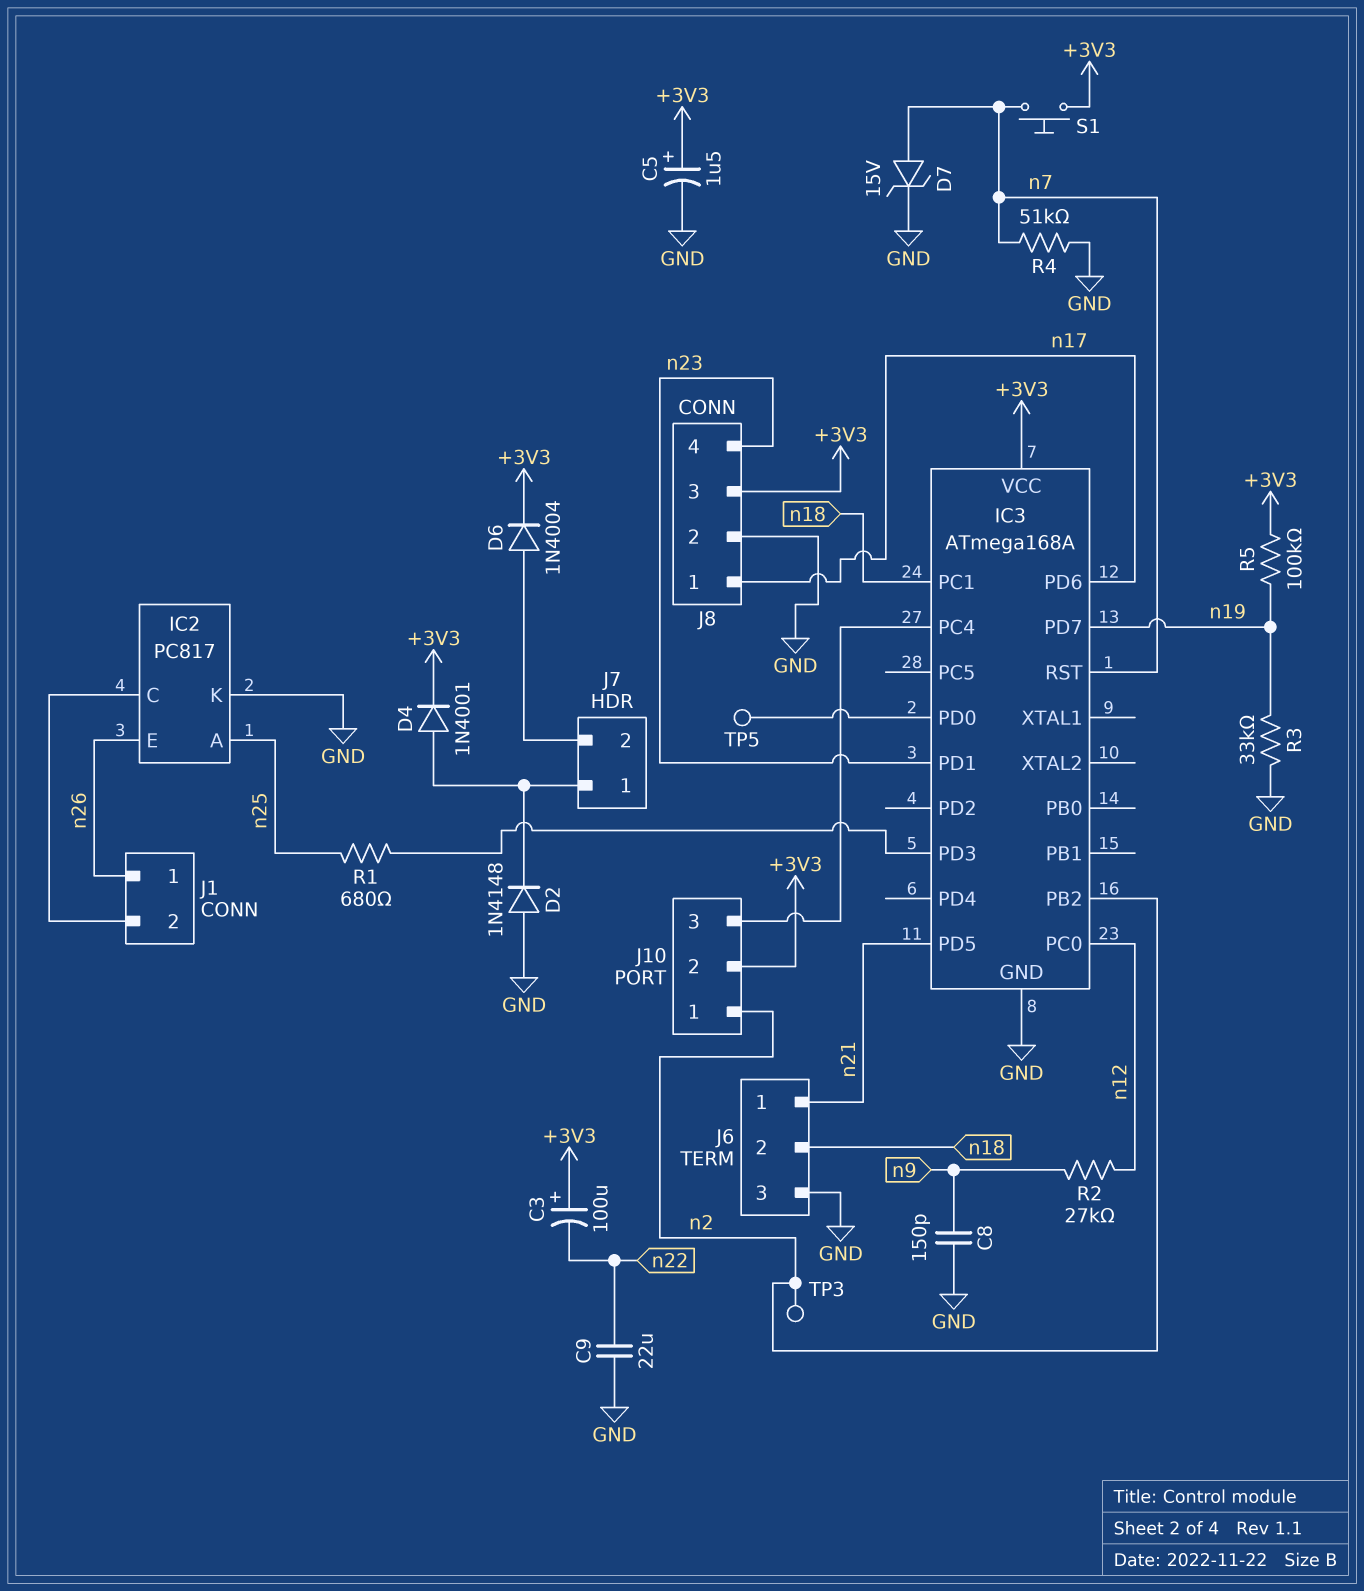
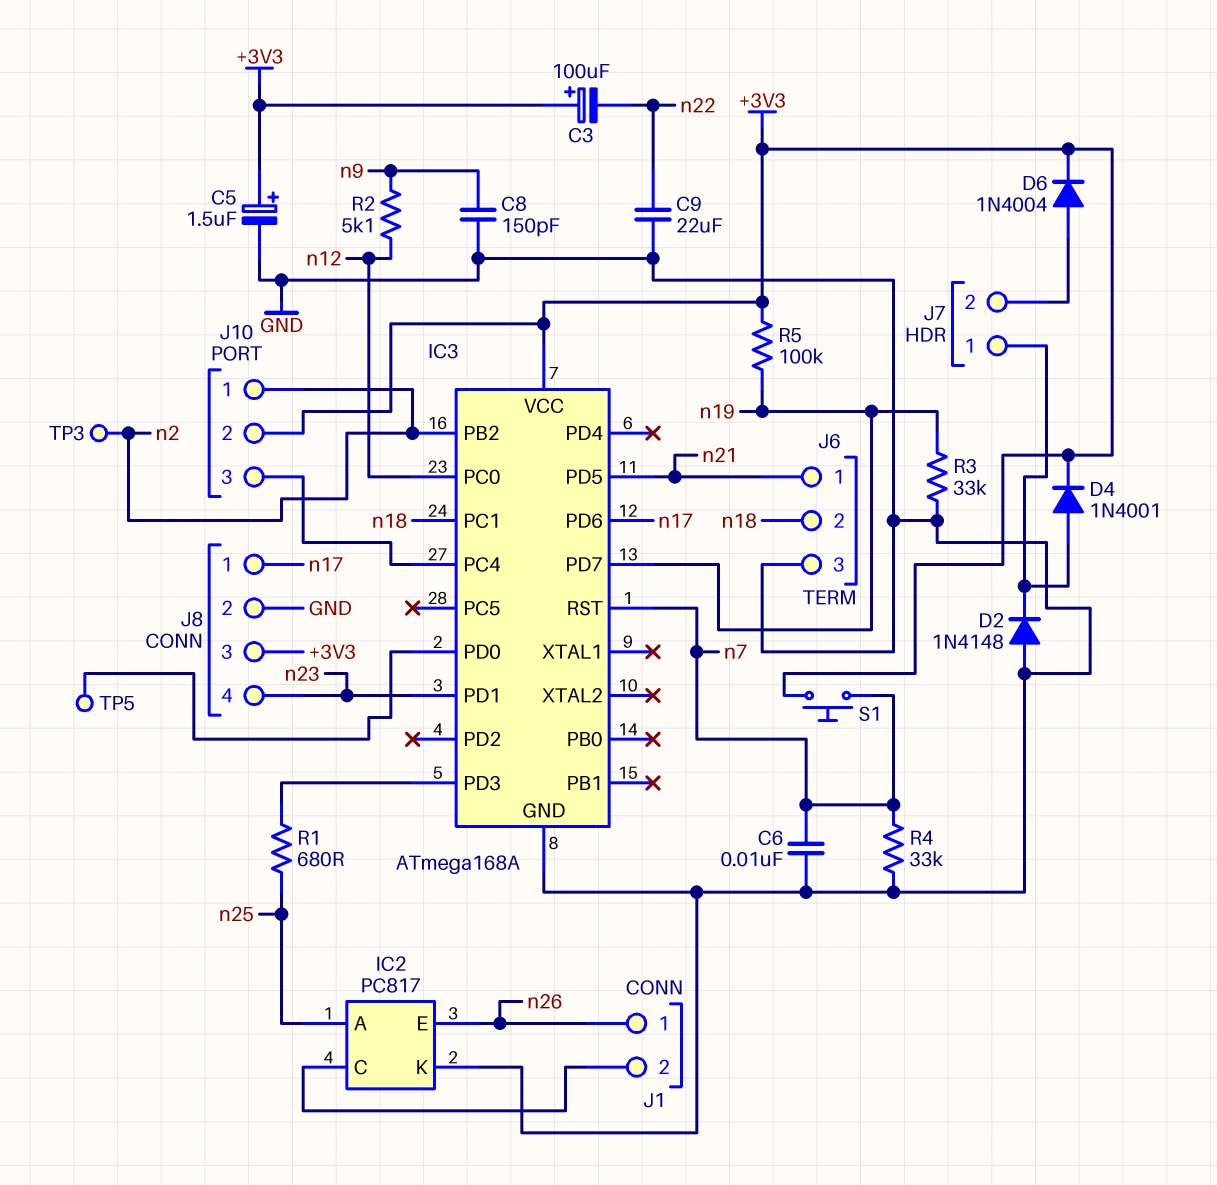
C6: none -> 10nF (GND, n7)
D7: zener 15V (A n7, K GND) -> none
R2: 27k (n9, n12) -> 5.1k (n9, n12)
R4: 51k (GND, n7) -> 33k (GND, n7)

